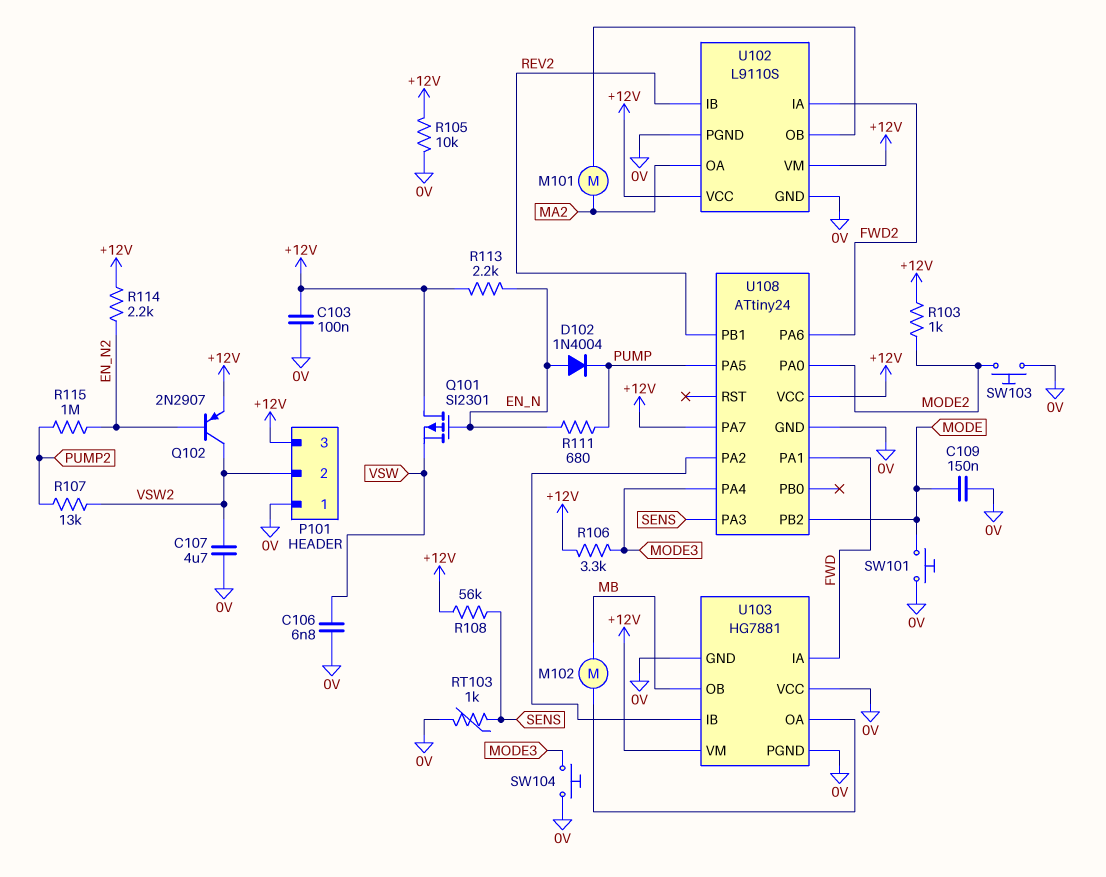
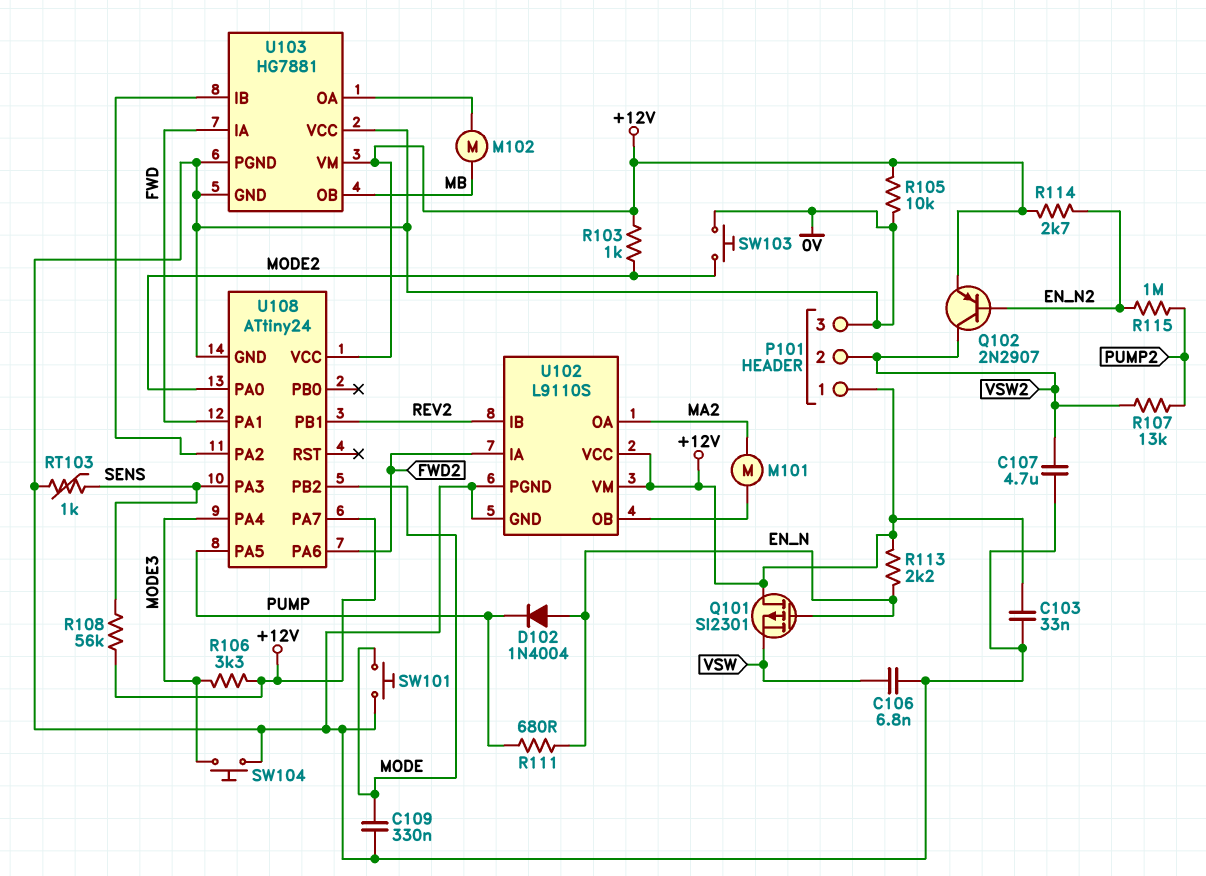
C103: 100nF (+12V, 0V) -> 33nF (+12V, 0V)
C109: 150nF (0V, MODE) -> 330nF (0V, MODE)
P101 pin 1: 0V -> +12V
P101 pin 3: +12V -> 0V
R114: 2.2k (+12V, EN_N2) -> 2.7k (+12V, EN_N2)

